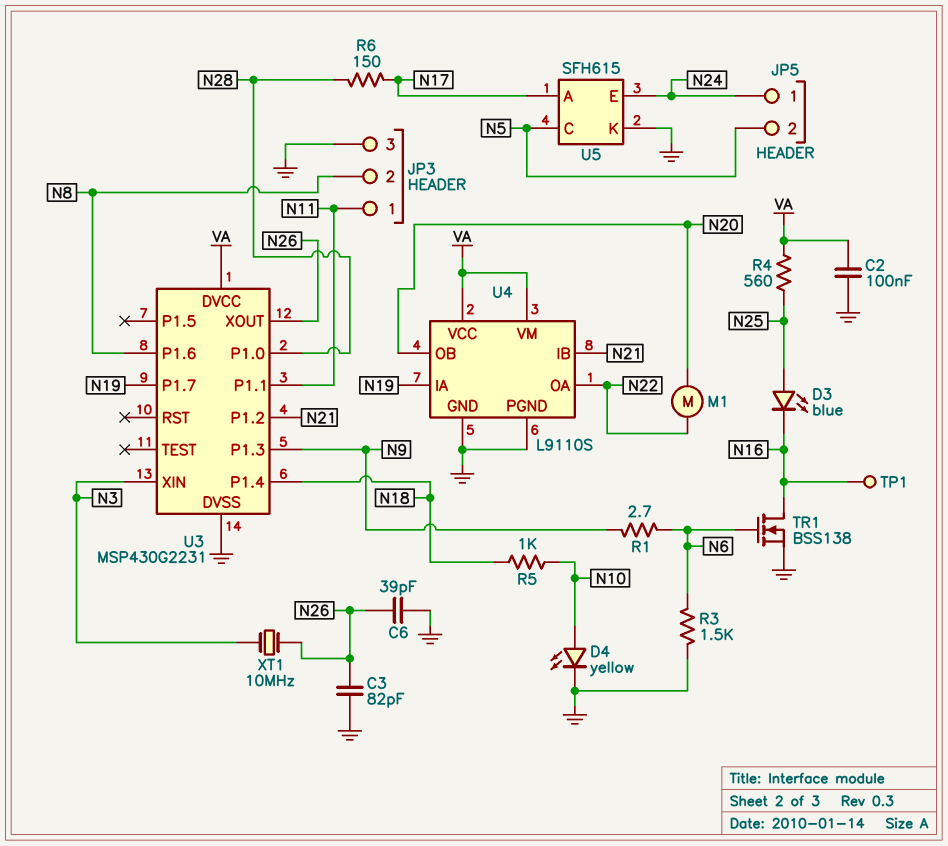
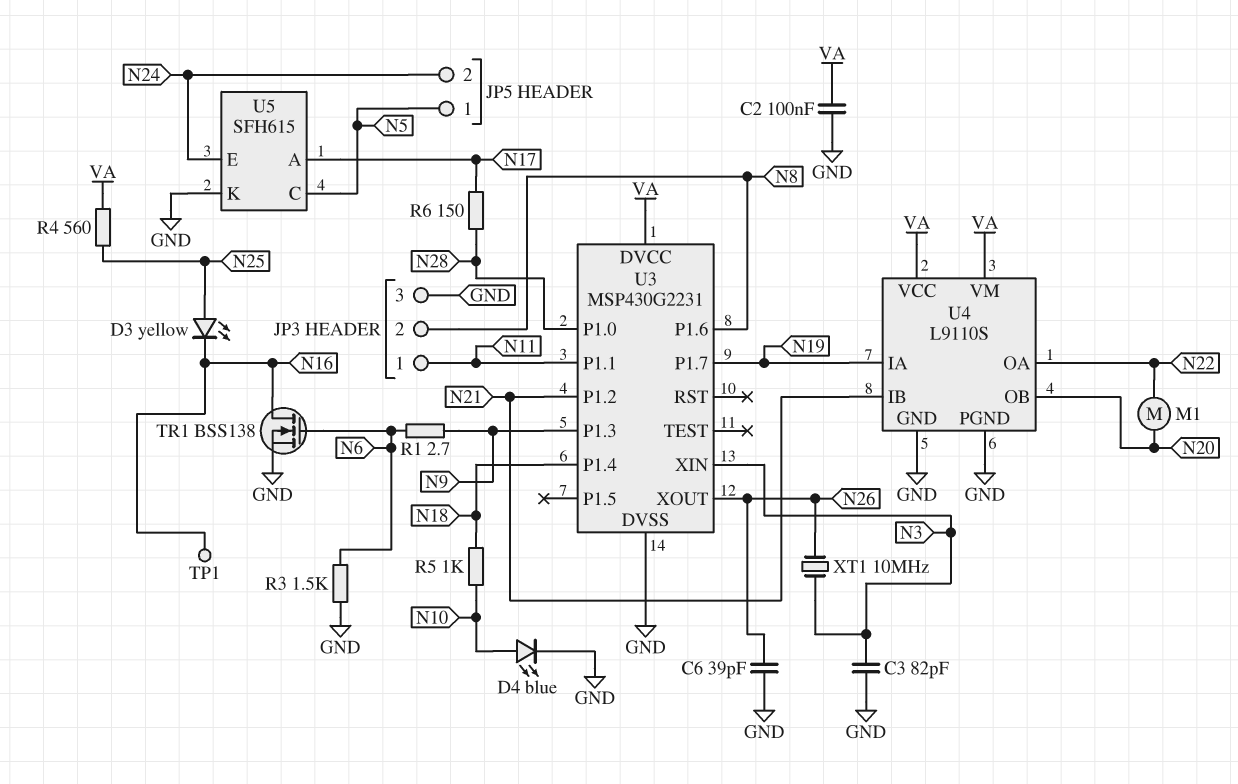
C3: 82pF (GND, N26) -> 82pF (GND, N3)
D3: LED blue (A N25, K N16) -> LED yellow (A N25, K N16)
D4: LED yellow (A N10, K GND) -> LED blue (A N10, K GND)
JP5 pin 1: N24 -> N5
JP5 pin 2: N5 -> N24

